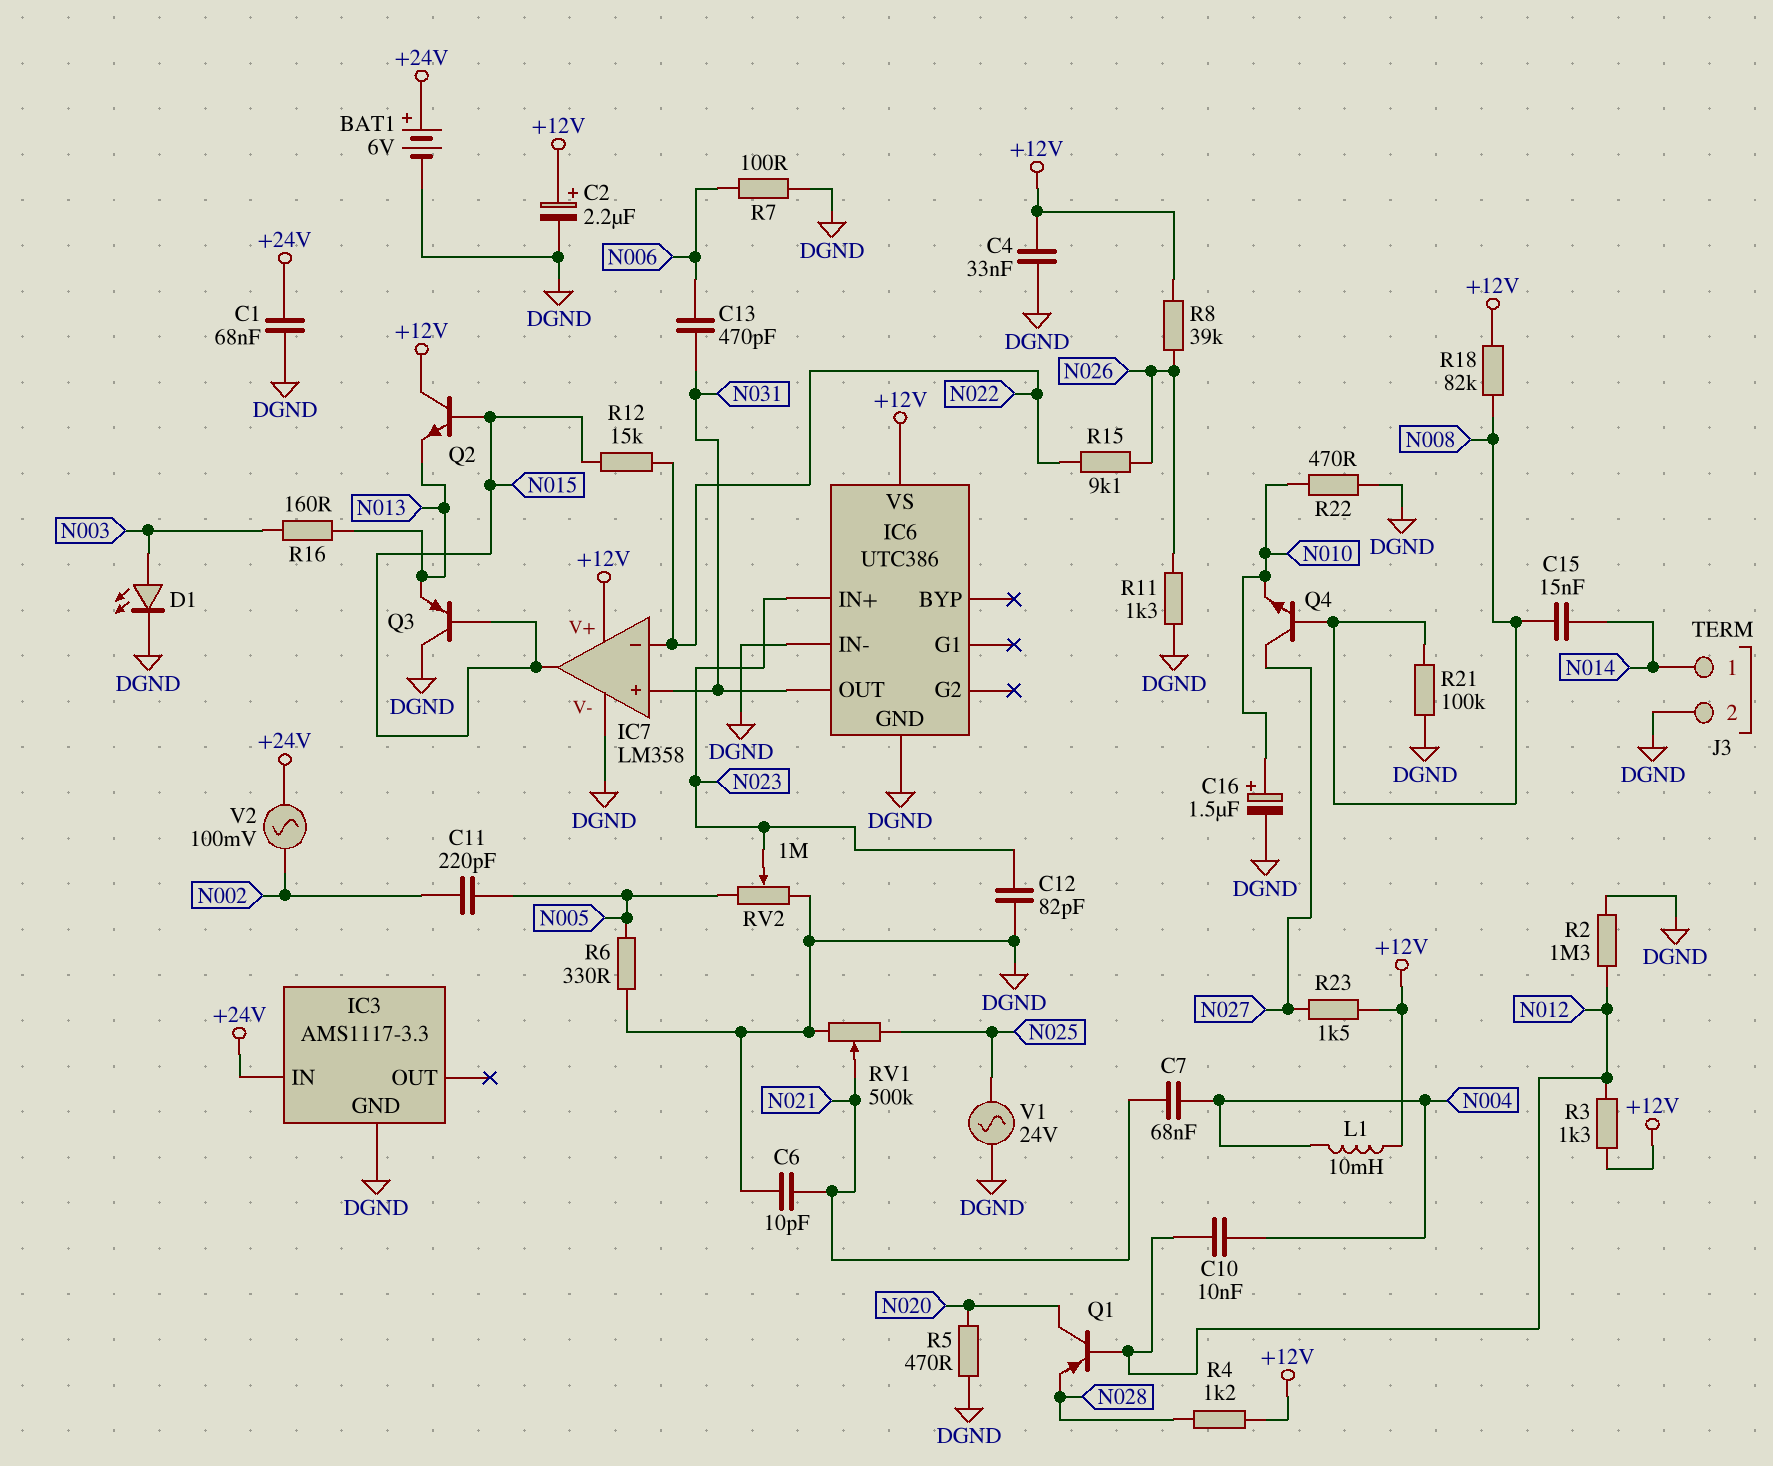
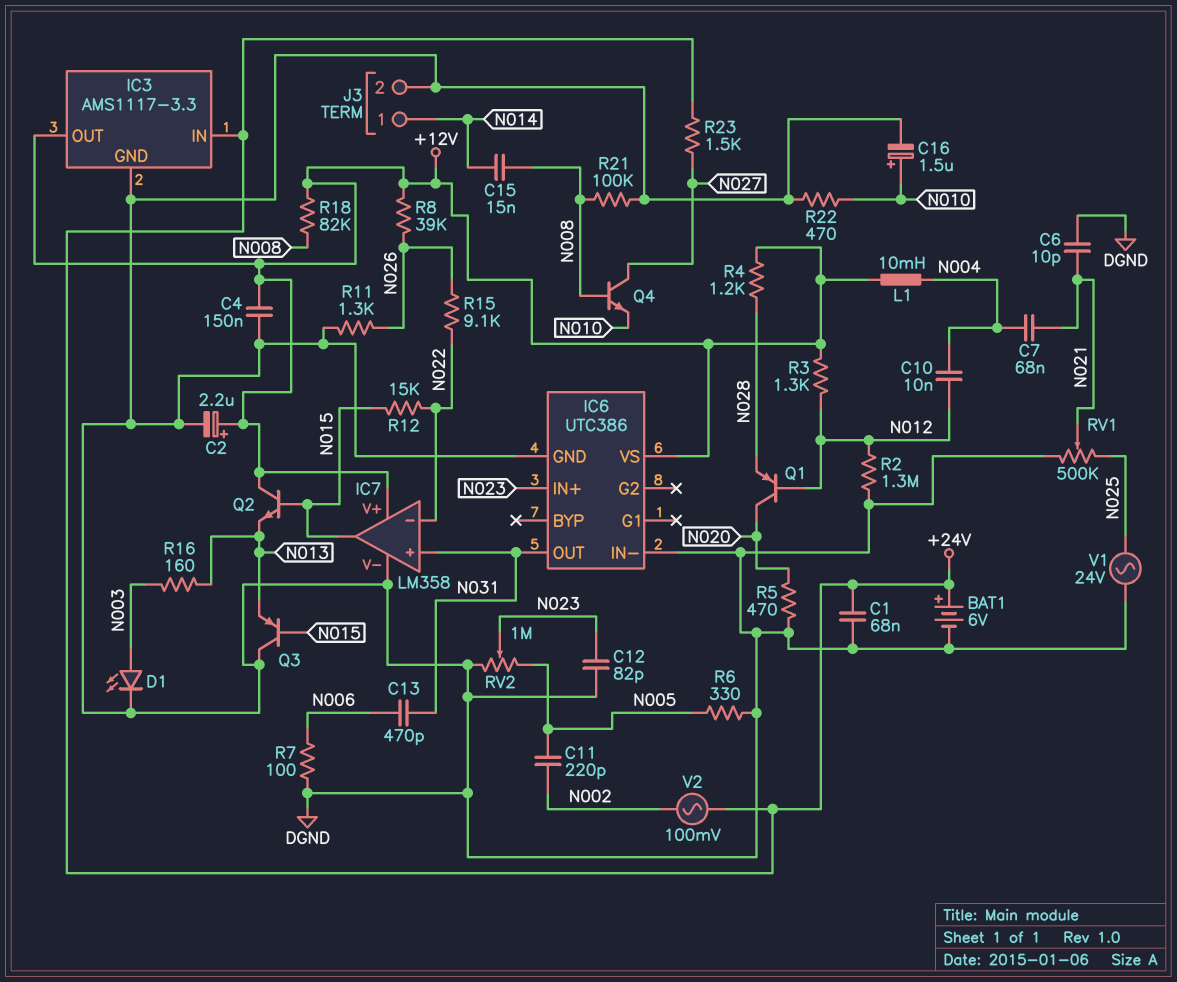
C4: 33nF (+12V, DGND) -> 150nF (+12V, DGND)
IC3 pin OUT: none -> +12V
R23: 1.5k (+12V, N027) -> 1.5k (+24V, N027)

